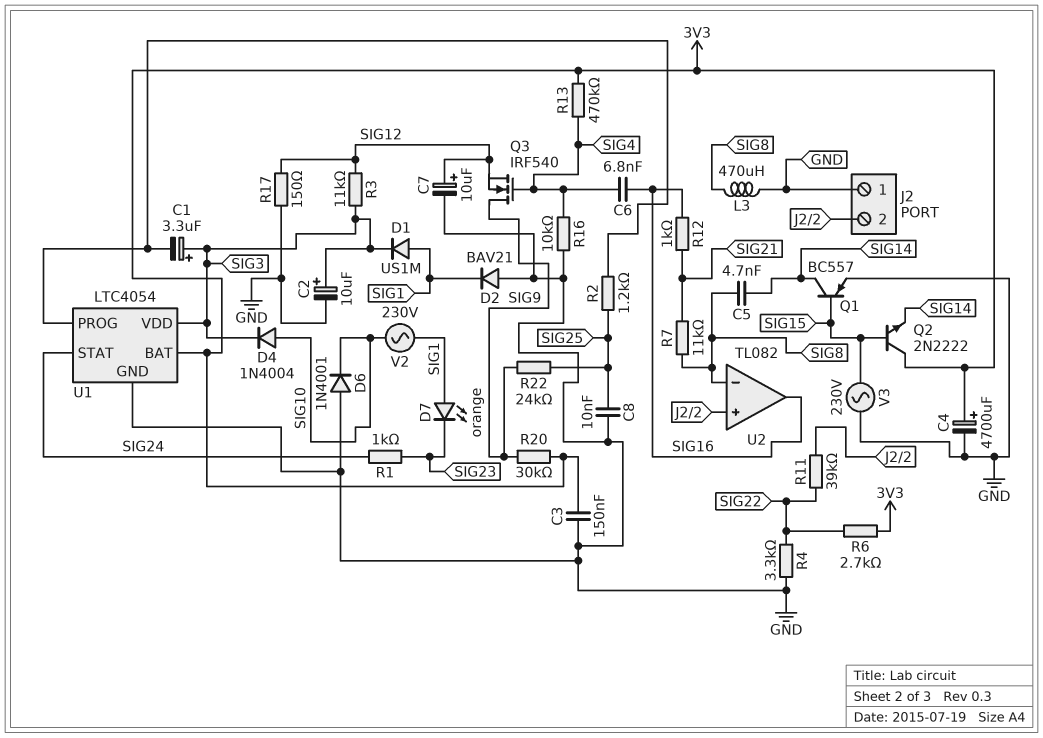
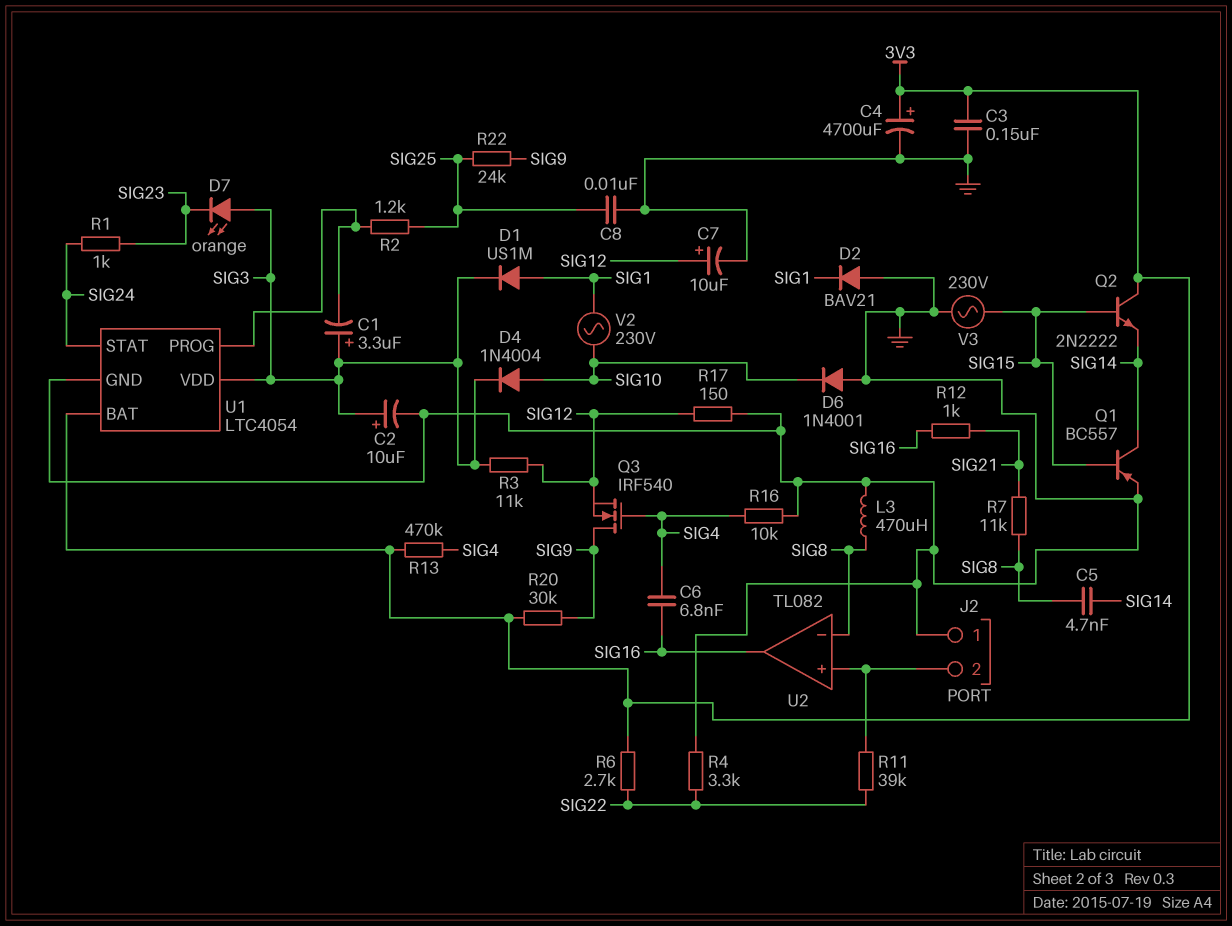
D7: LED orange (A SIG1, K SIG23) -> LED orange (A SIG3, K SIG23)

